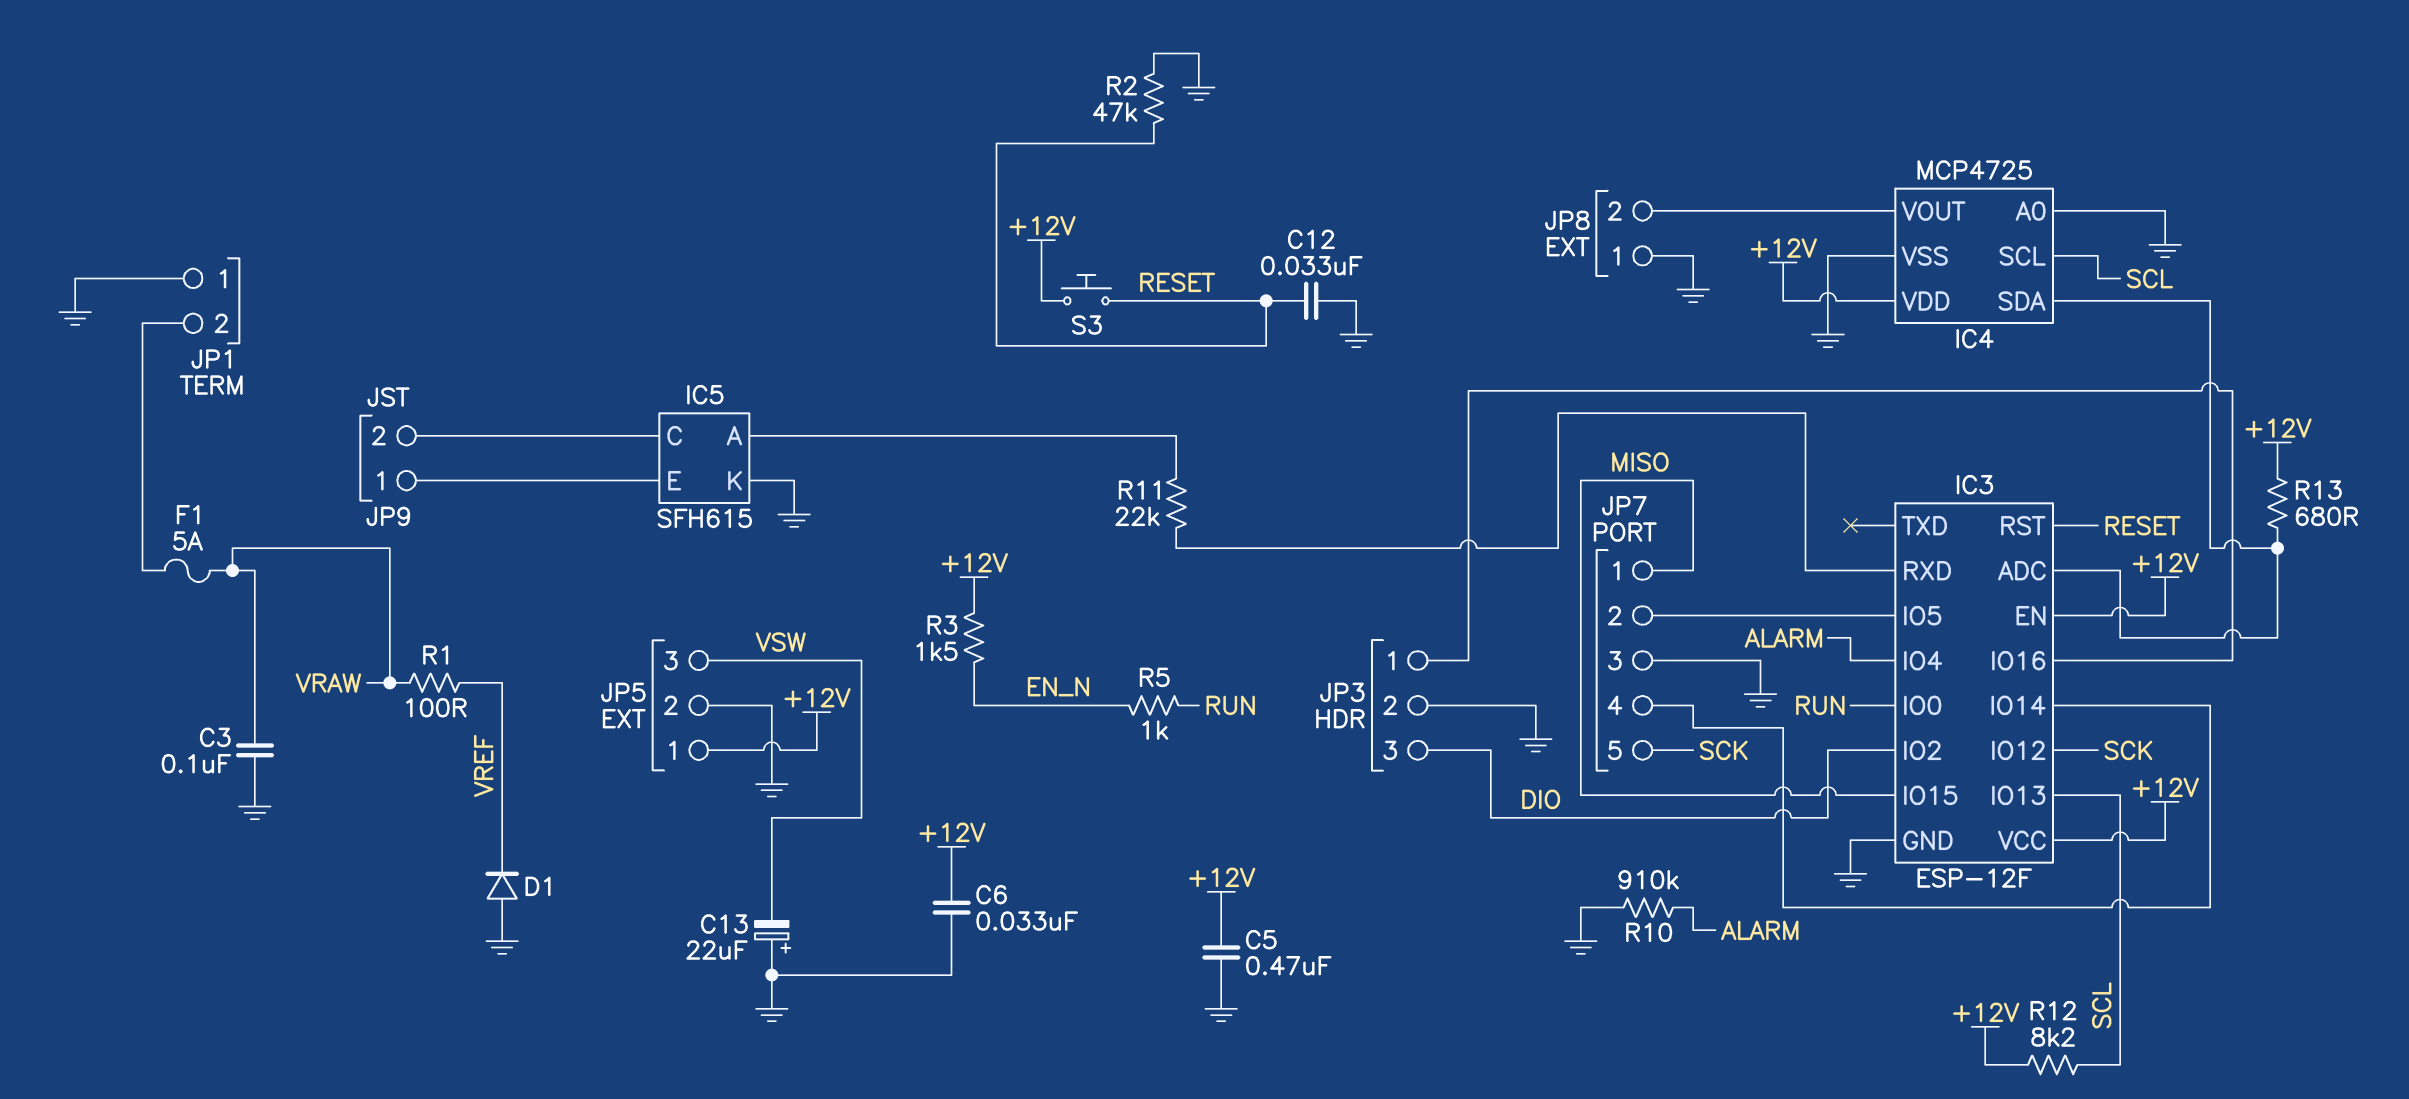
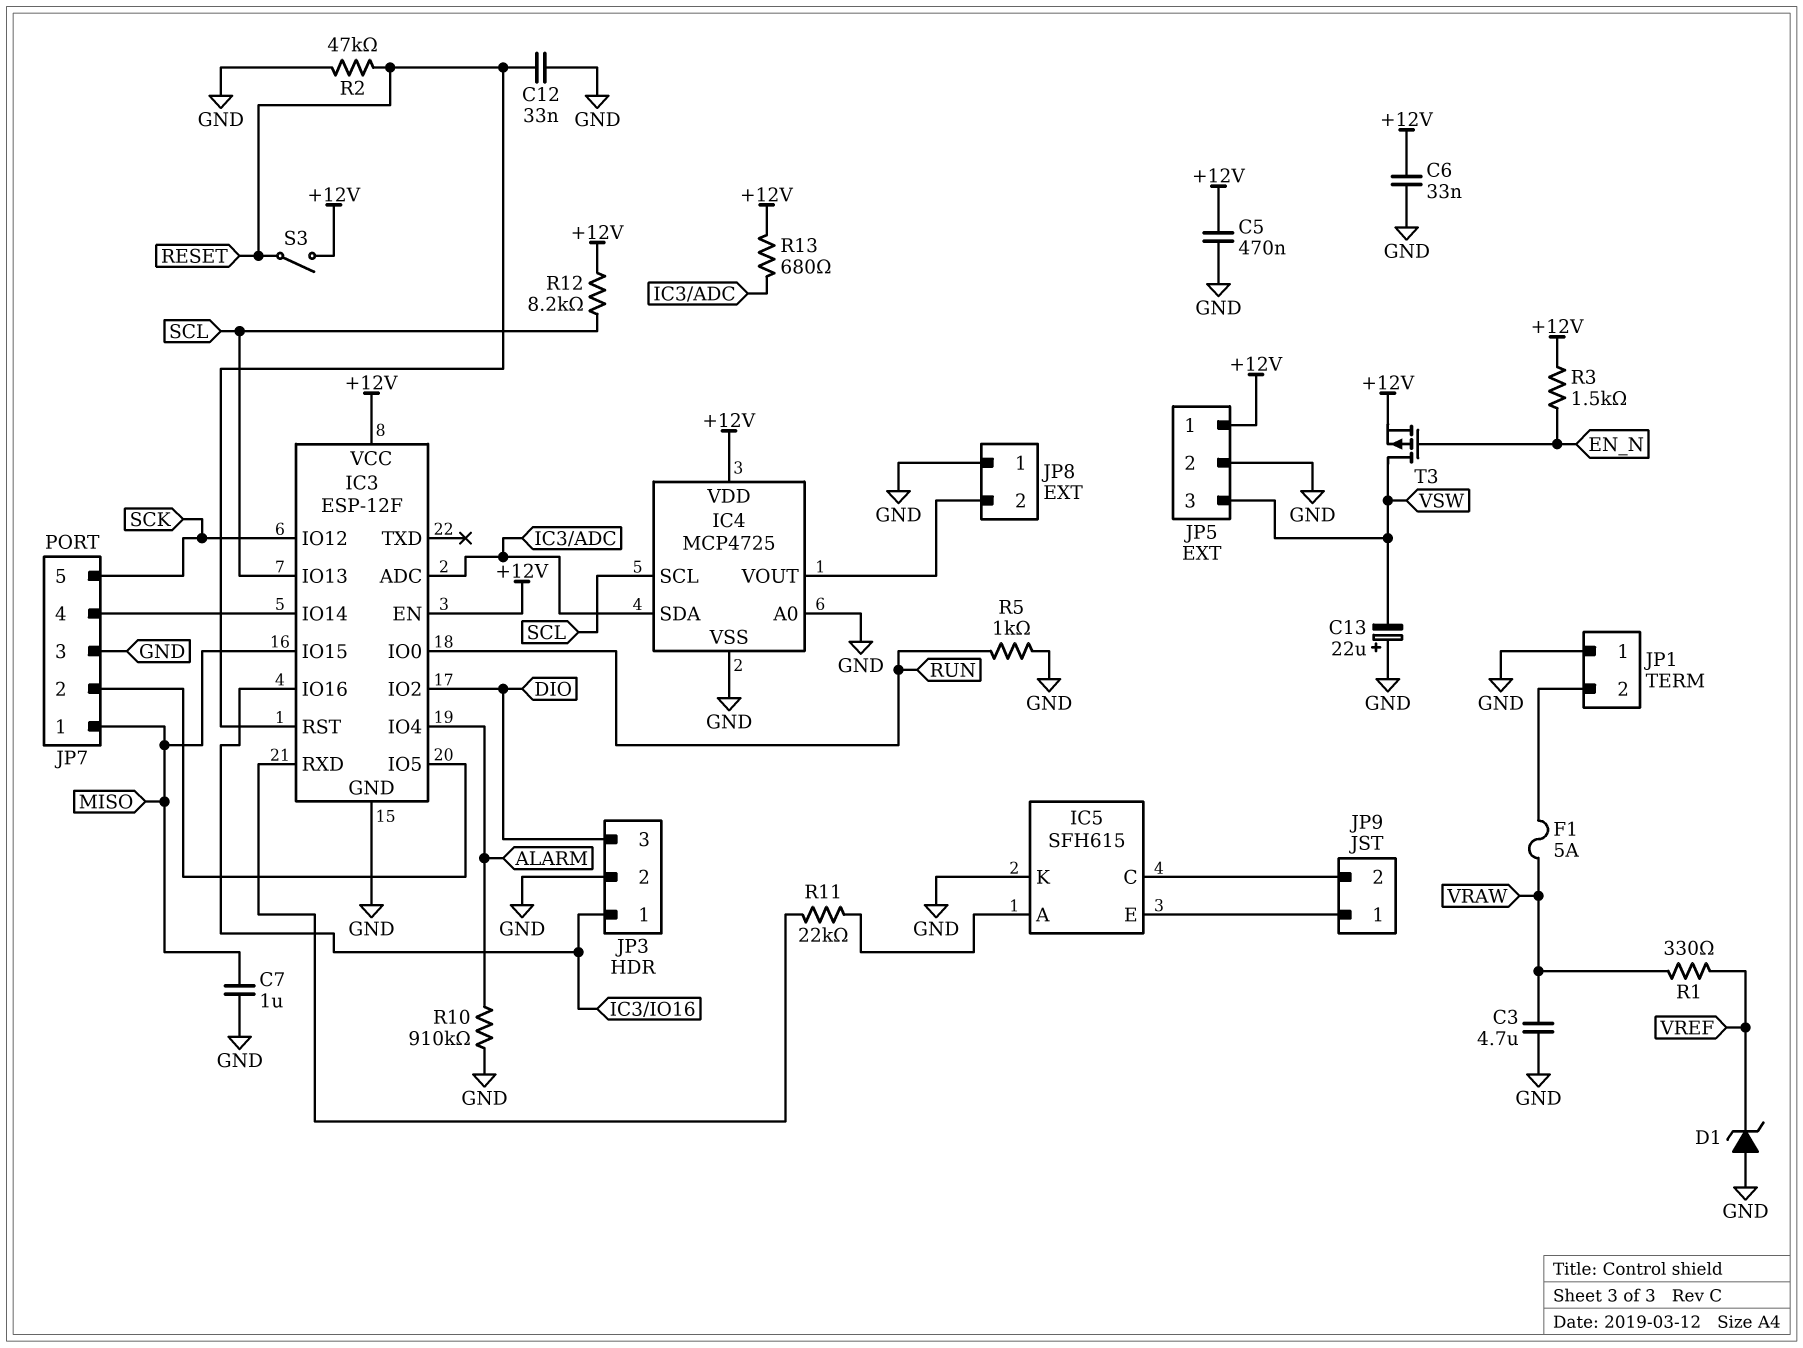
C3: 100nF (GND, VRAW) -> 4.7uF (GND, VRAW)
C7: none -> 1uF (GND, MISO)
D1: diode (A GND, K VREF) -> zener (A GND, K VREF)
R1: 100 (VRAW, VREF) -> 330 (VRAW, VREF)
R5: 1k (EN_N, RUN) -> 1k (GND, RUN)
S3: button (+12V, RESET) -> switch (+12V, RESET)
T3: none -> PMOS (G EN_N, D VSW, S +12V)

